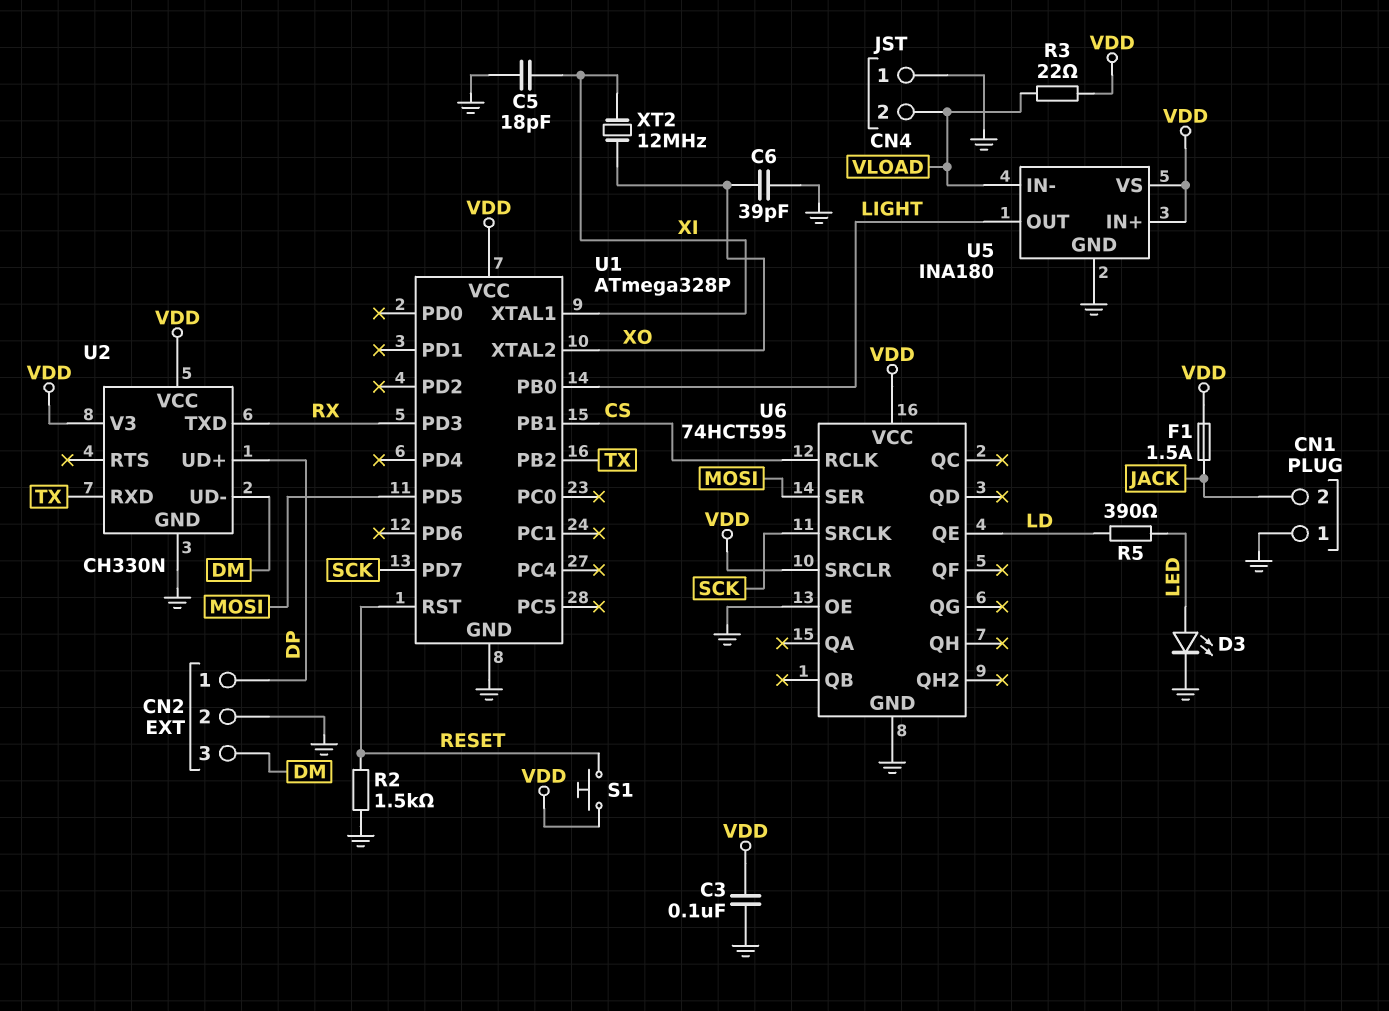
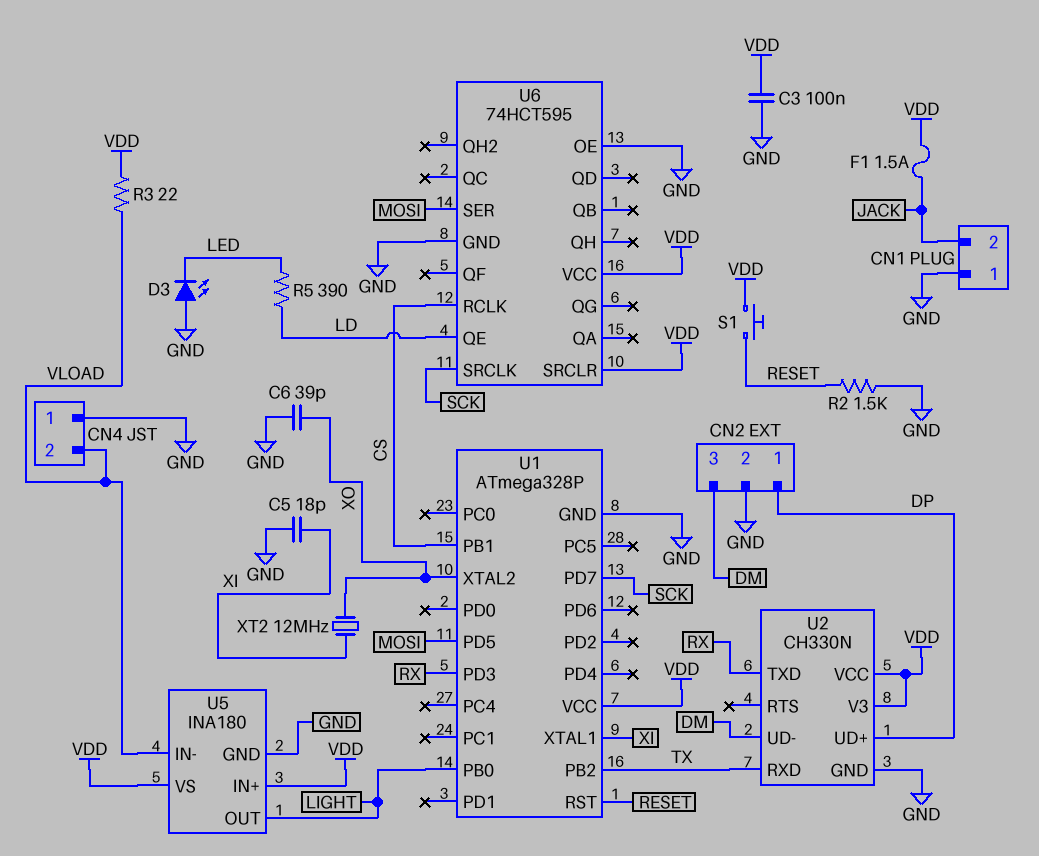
D3: LED (A LED, K GND) -> LED (A GND, K LED)

